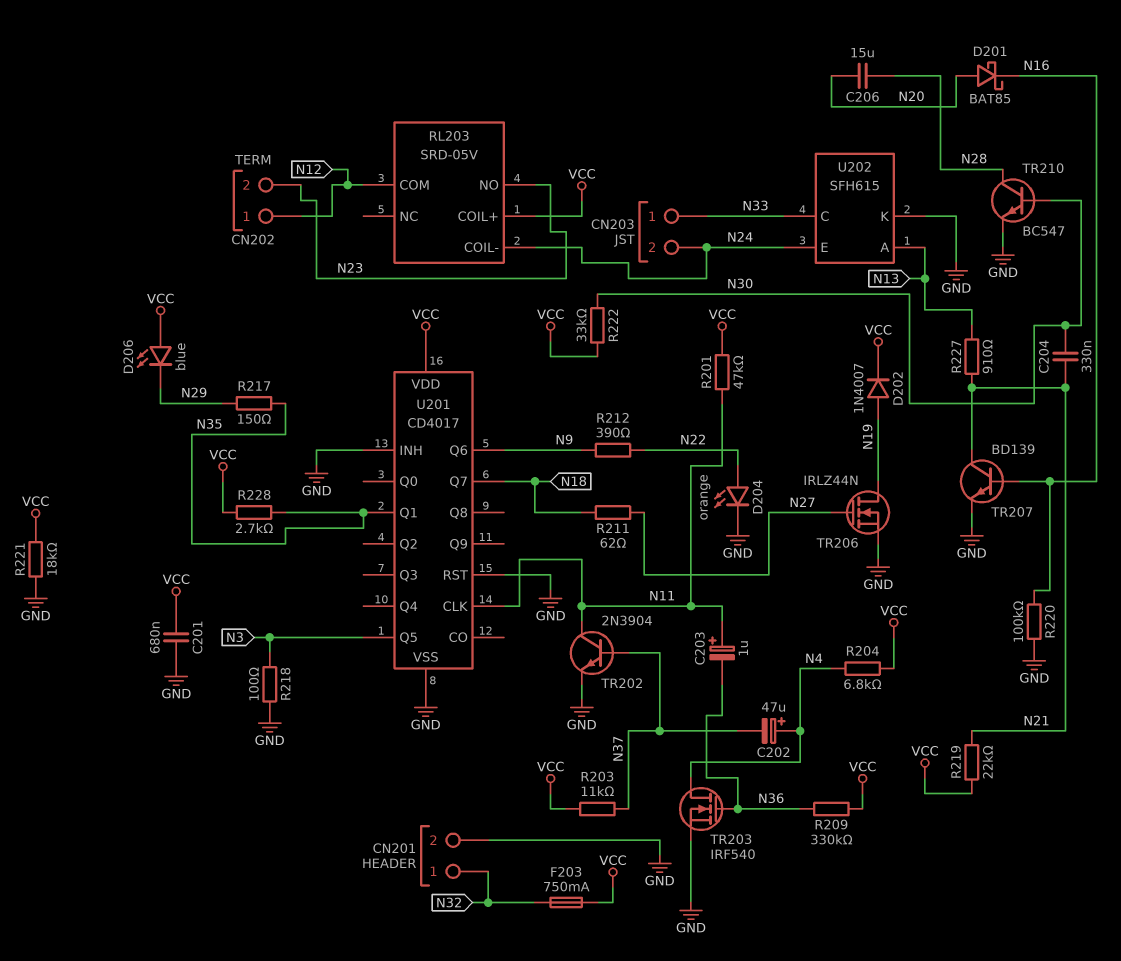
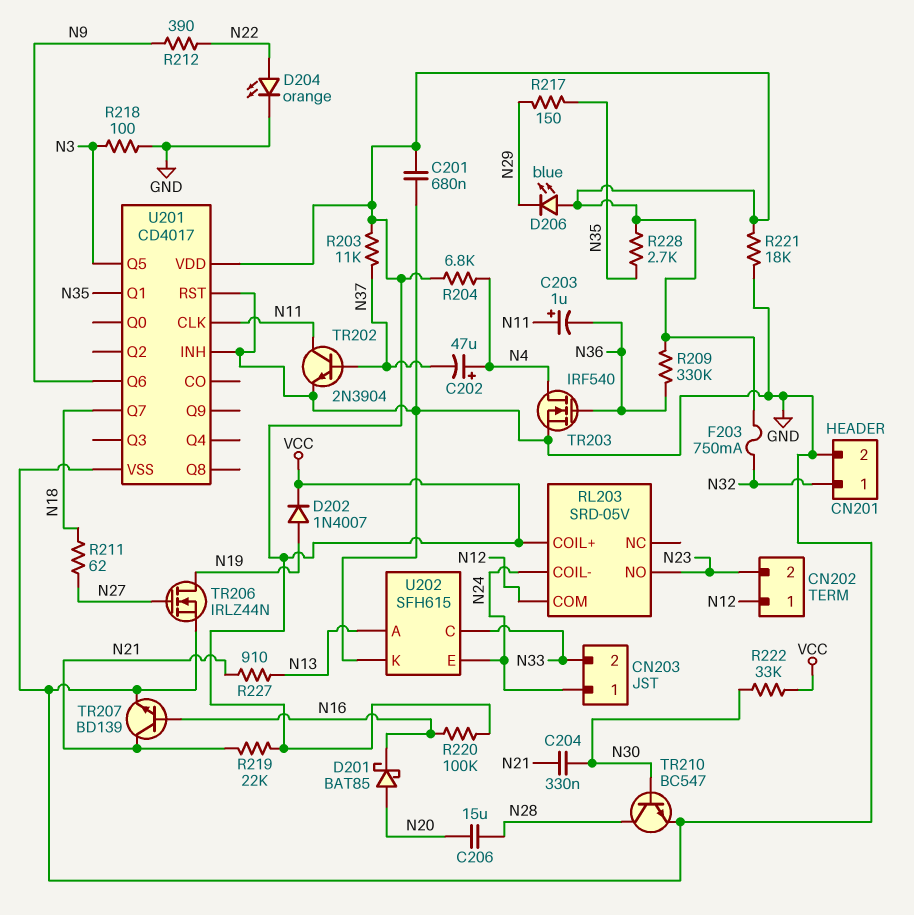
CN203 pin 1: N33 -> N24
CN203 pin 2: N24 -> N33
R201: 47k (N11, VCC) -> none
R220: 100k (GND, N16) -> 100k (N16, VCC)

